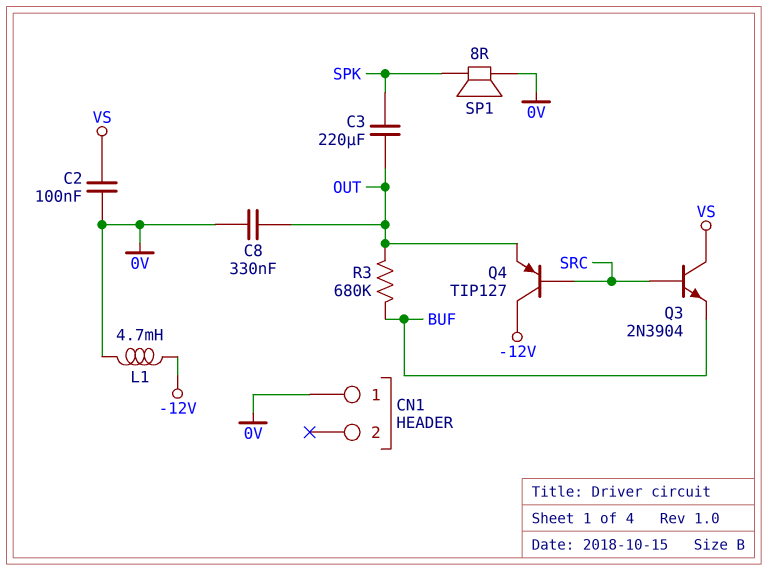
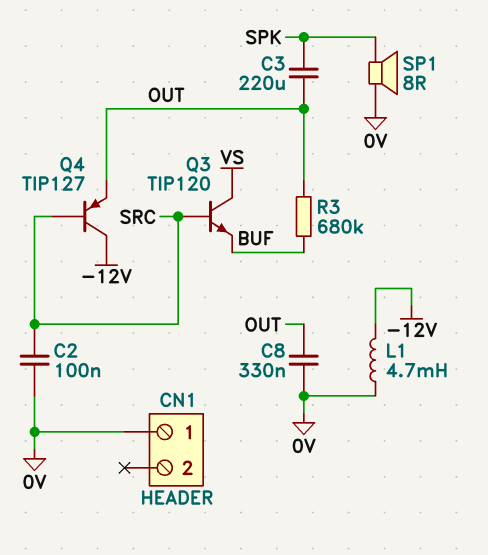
C2: 100nF (0V, VS) -> 100nF (0V, SRC)
Q3: NPN 2N3904 (B SRC, C VS, E BUF) -> NPN TIP120 (B SRC, C VS, E BUF)

